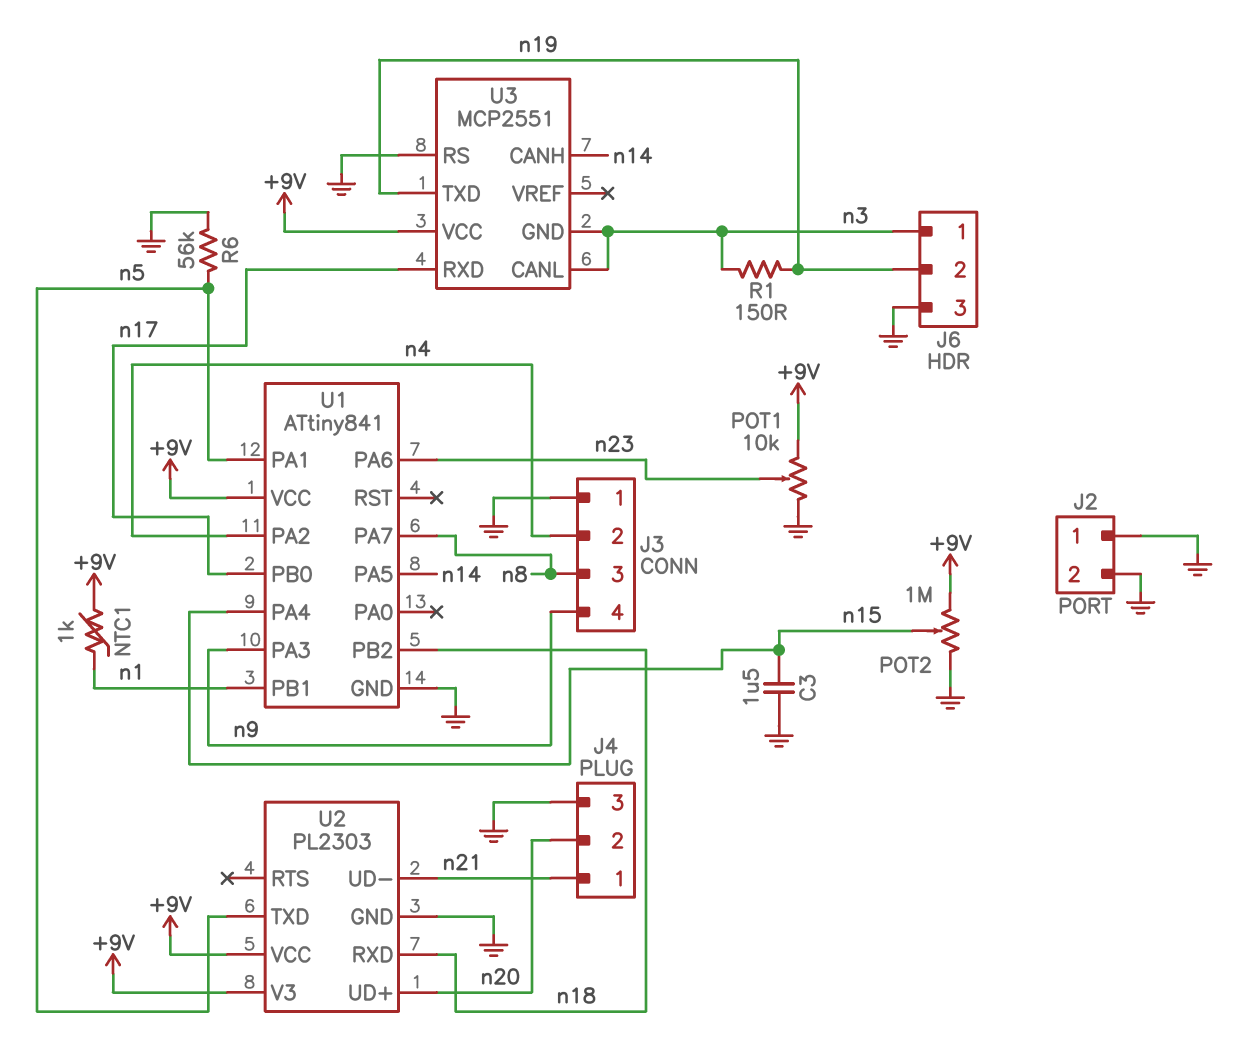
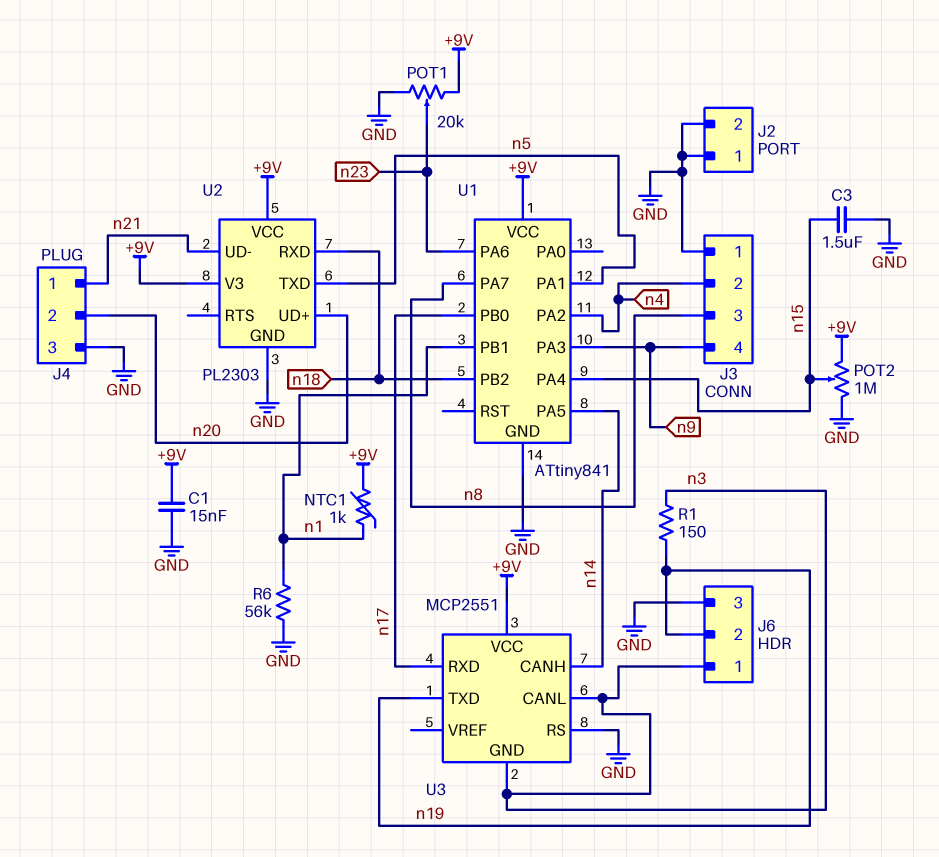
C1: none -> 15nF (+9V, GND)
POT1: 10k (+9V, GND, wiper n23) -> 20k (+9V, GND, wiper n23)
R6: 56k (GND, n5) -> 56k (GND, n1)

